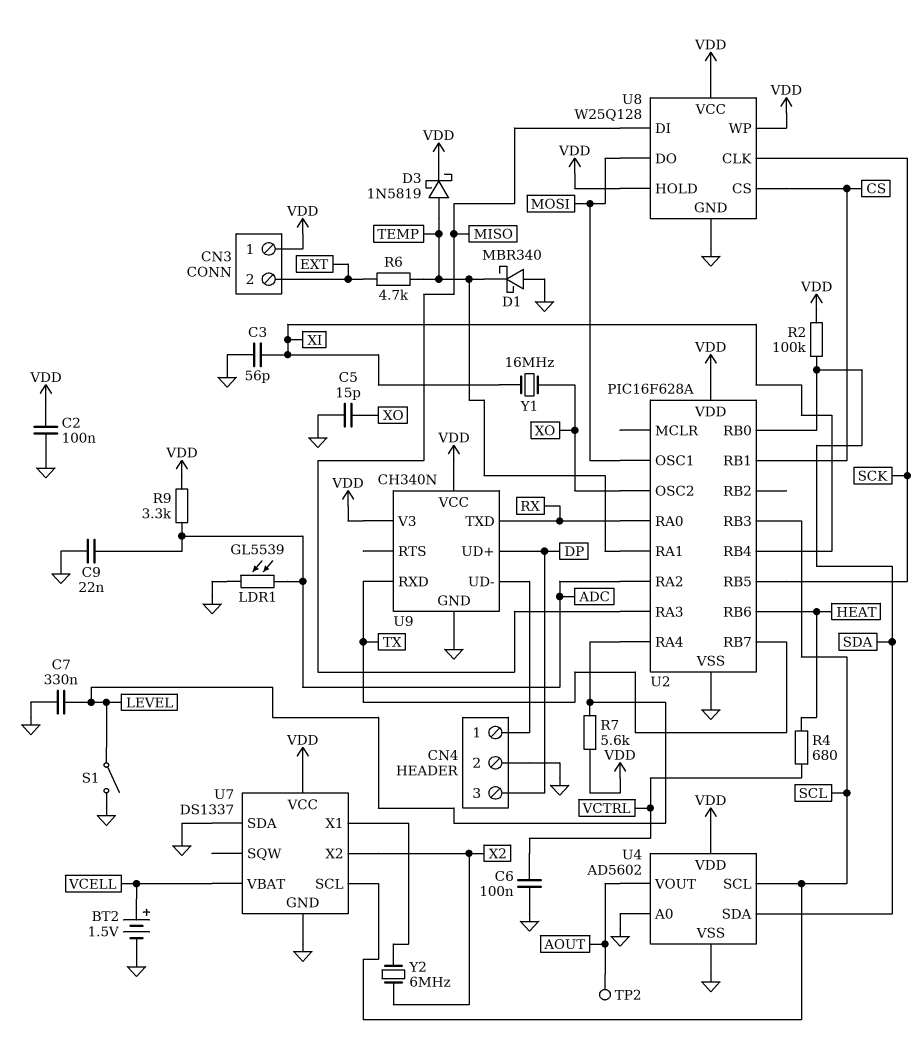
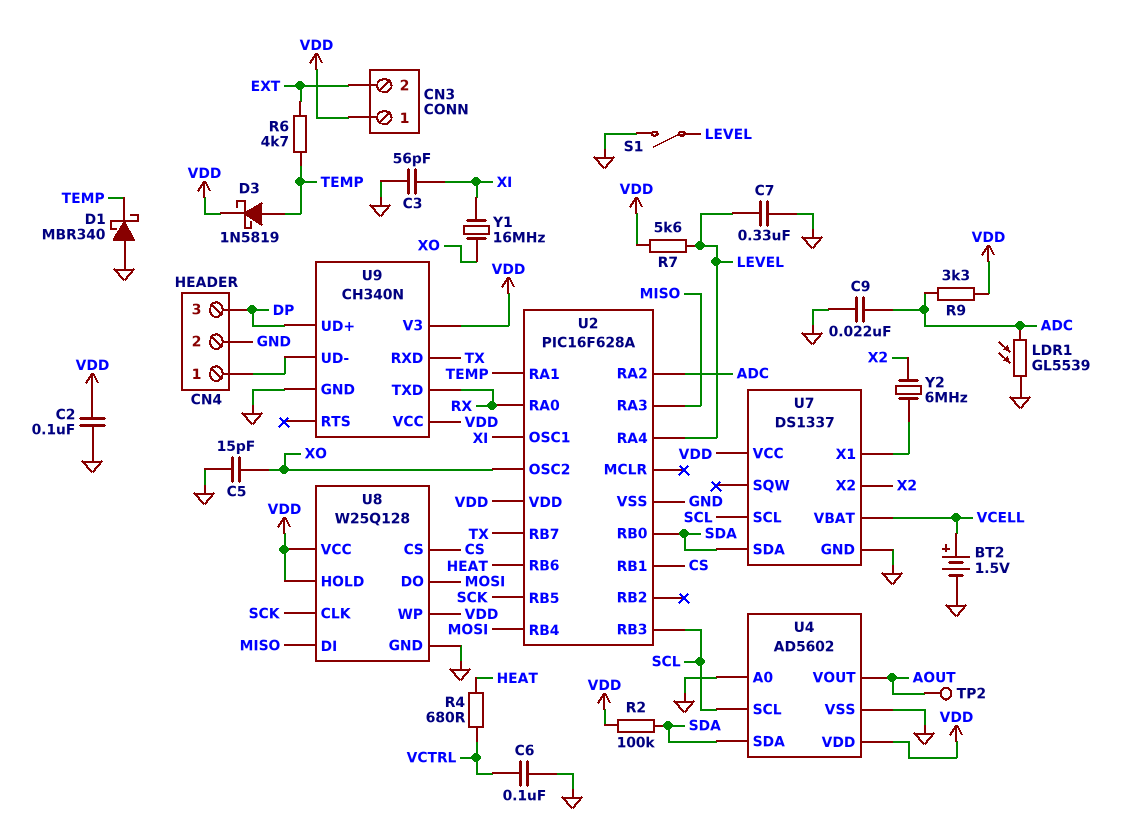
U2 pin OSC1: MOSI -> XI
U2 pin RB4: XI -> MOSI
U7 pin SDA: GND -> SDA

